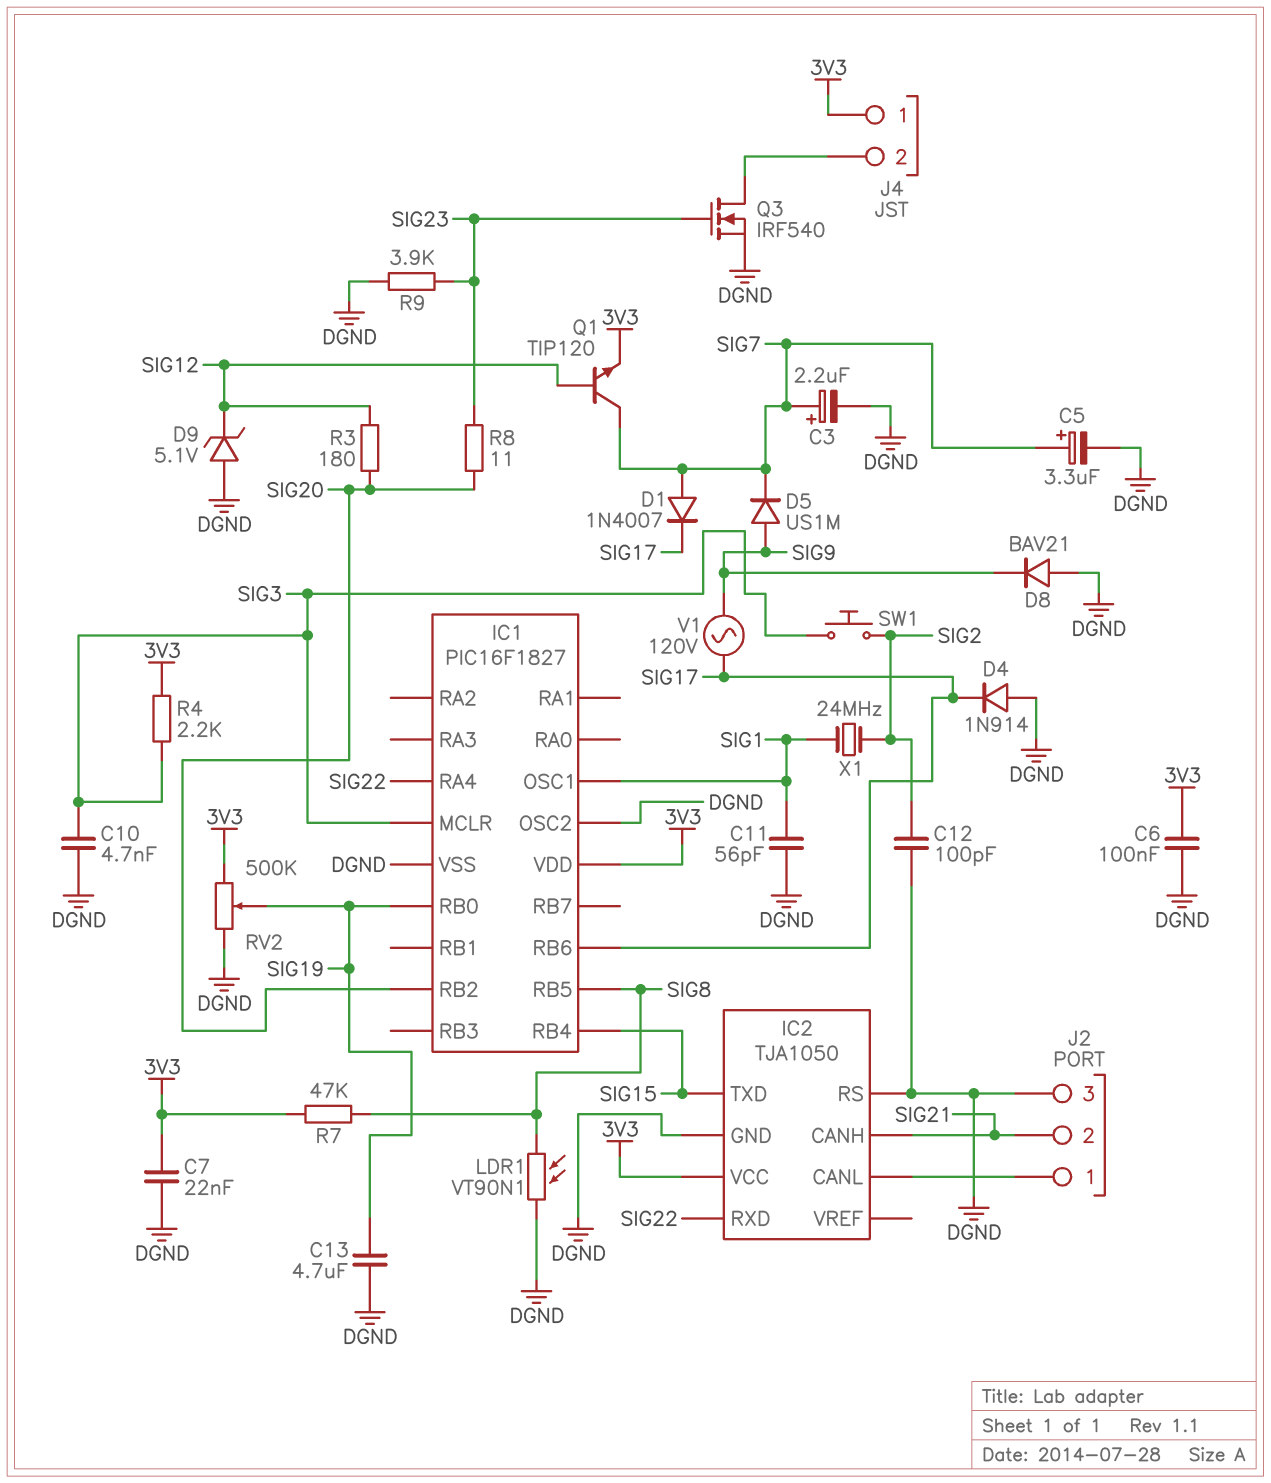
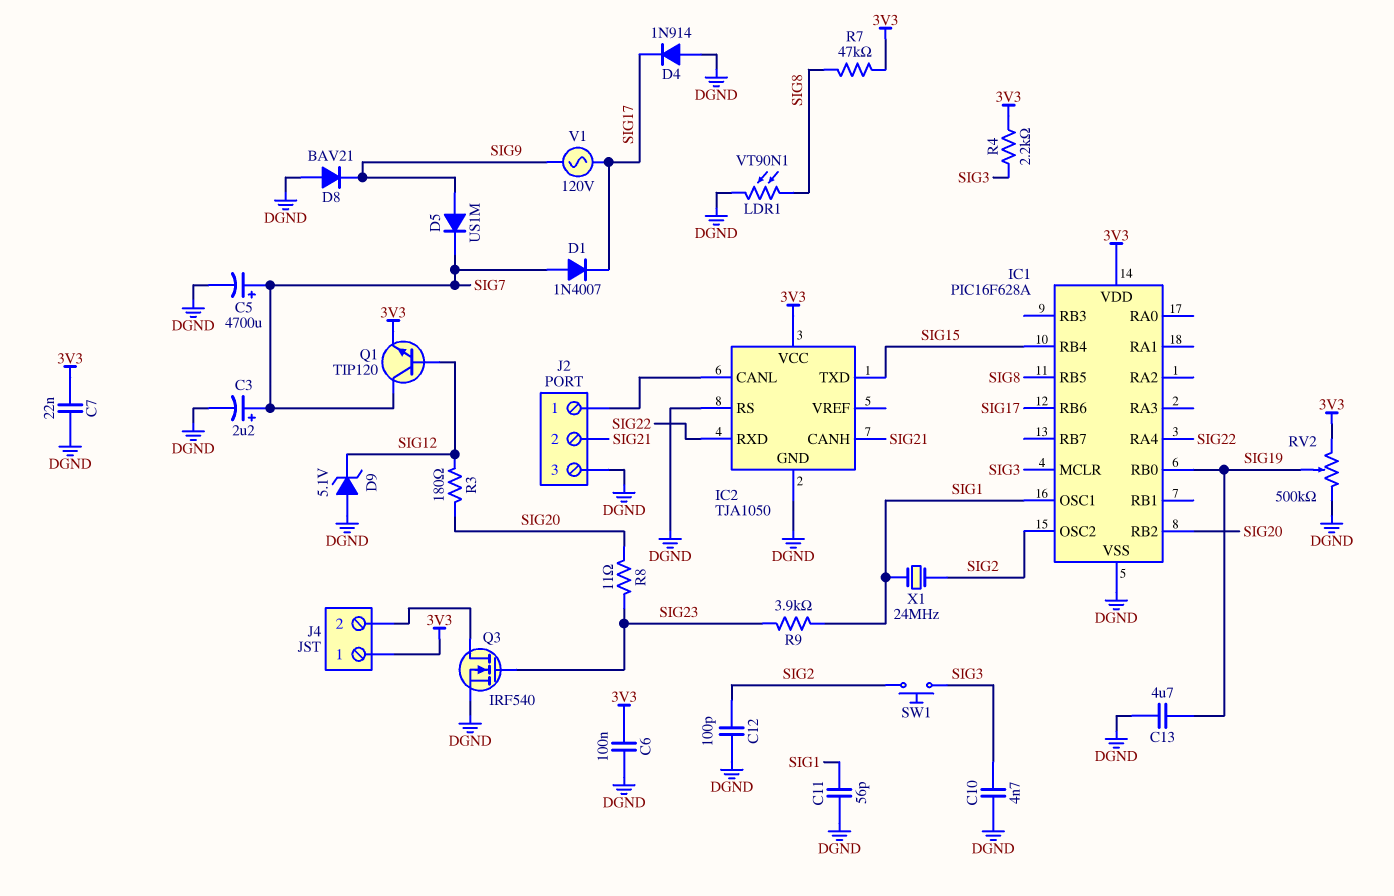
C5: 3.3uF (plus SIG7, minus DGND) -> 4700uF (plus SIG7, minus DGND)
IC1: PIC16F1827 -> PIC16F628A
IC1 pin OSC2: DGND -> SIG2
R9: 3.9k (DGND, SIG23) -> 3.9k (SIG1, SIG23)

